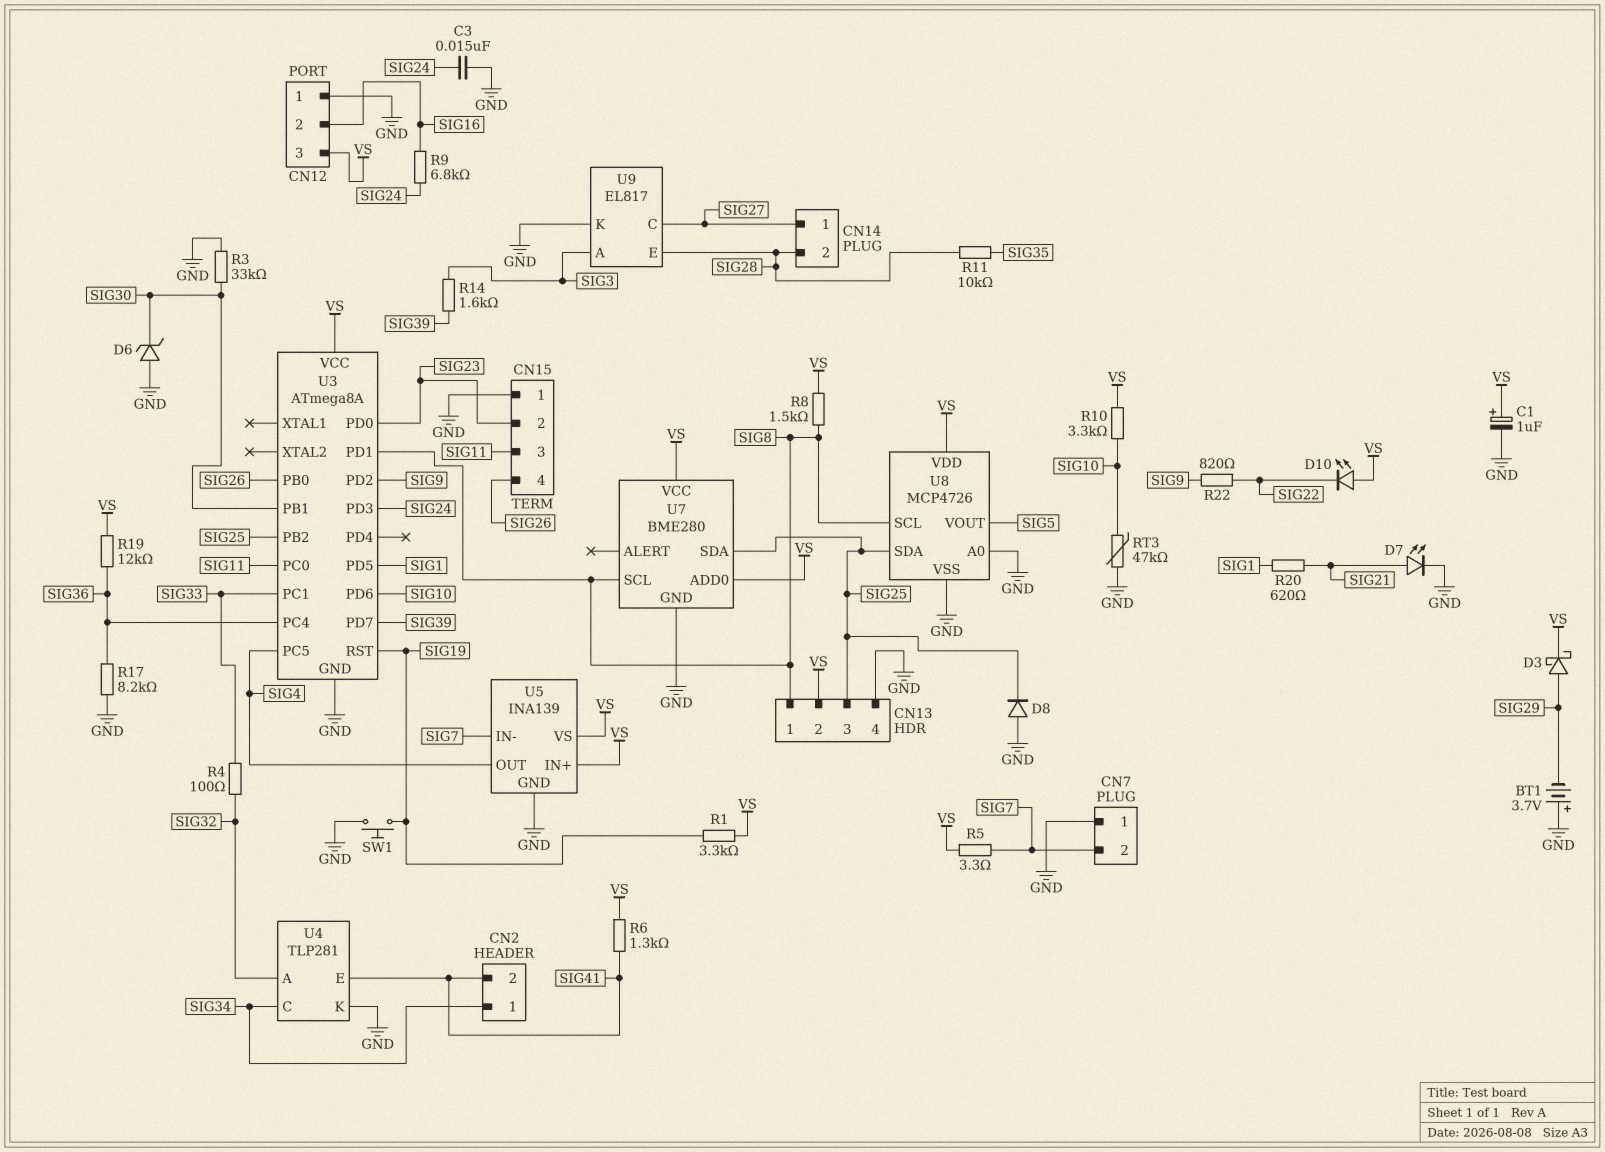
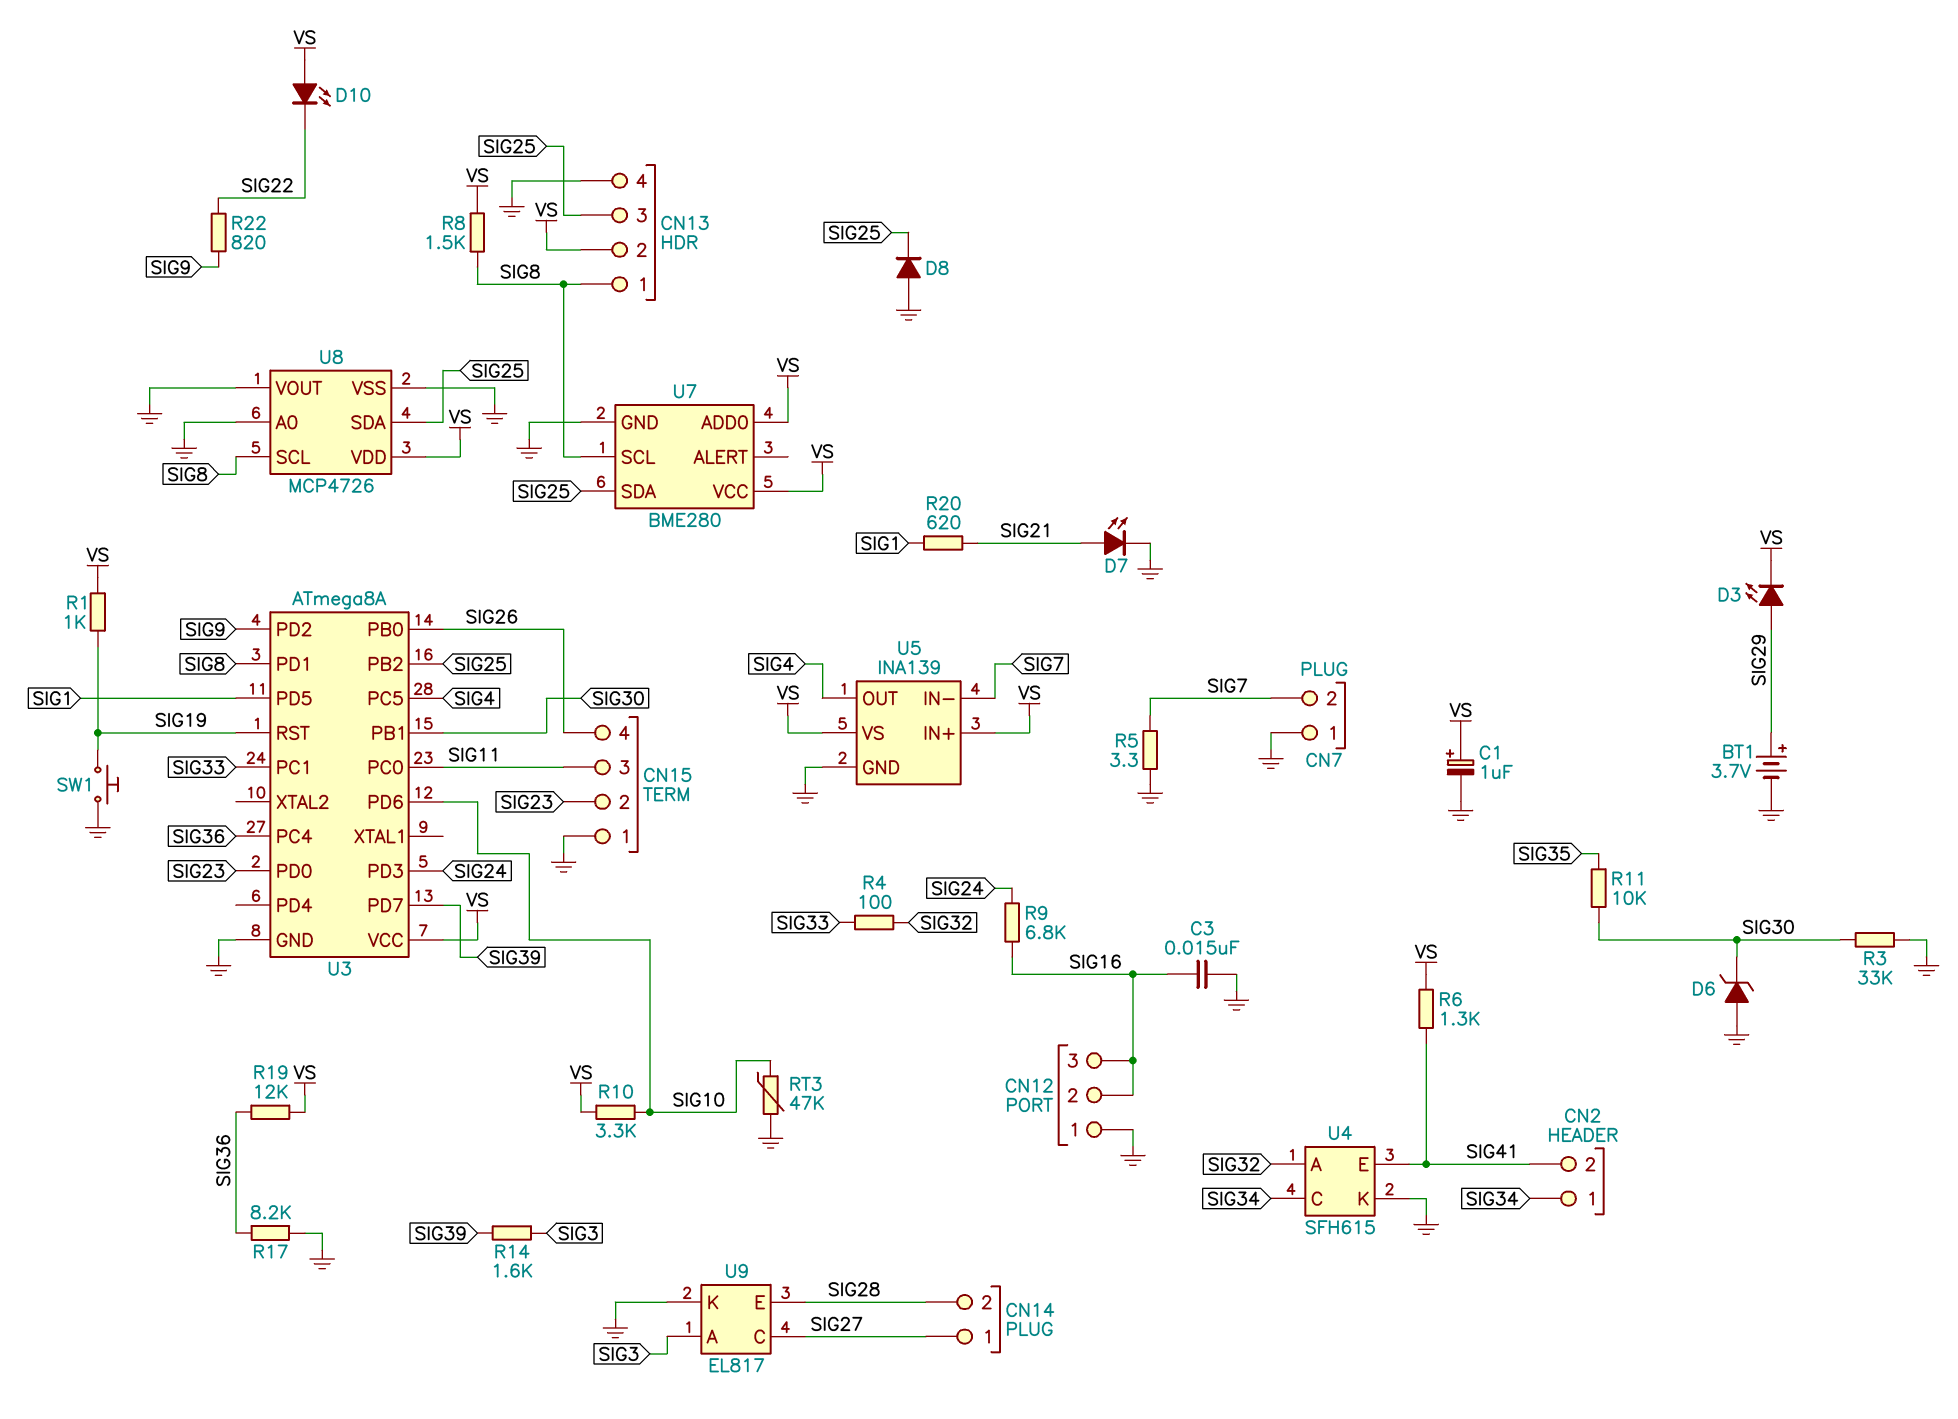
BT1: 3.7V (plus GND, minus SIG29) -> 3.7V (plus SIG29, minus GND)
C3: 15nF (GND, SIG24) -> 15nF (GND, SIG16)
CN12 pin 3: VS -> SIG16
D3: schottky (A SIG29, K VS) -> LED (A SIG29, K VS)
R1: 3.3k (SIG19, VS) -> 1k (SIG19, VS)
R5: 3.3 (SIG7, VS) -> 3.3 (GND, SIG7)
R11: 10k (SIG28, SIG35) -> 10k (SIG30, SIG35)
U4: TLP281 -> SFH615
U8 pin VOUT: SIG5 -> GND

